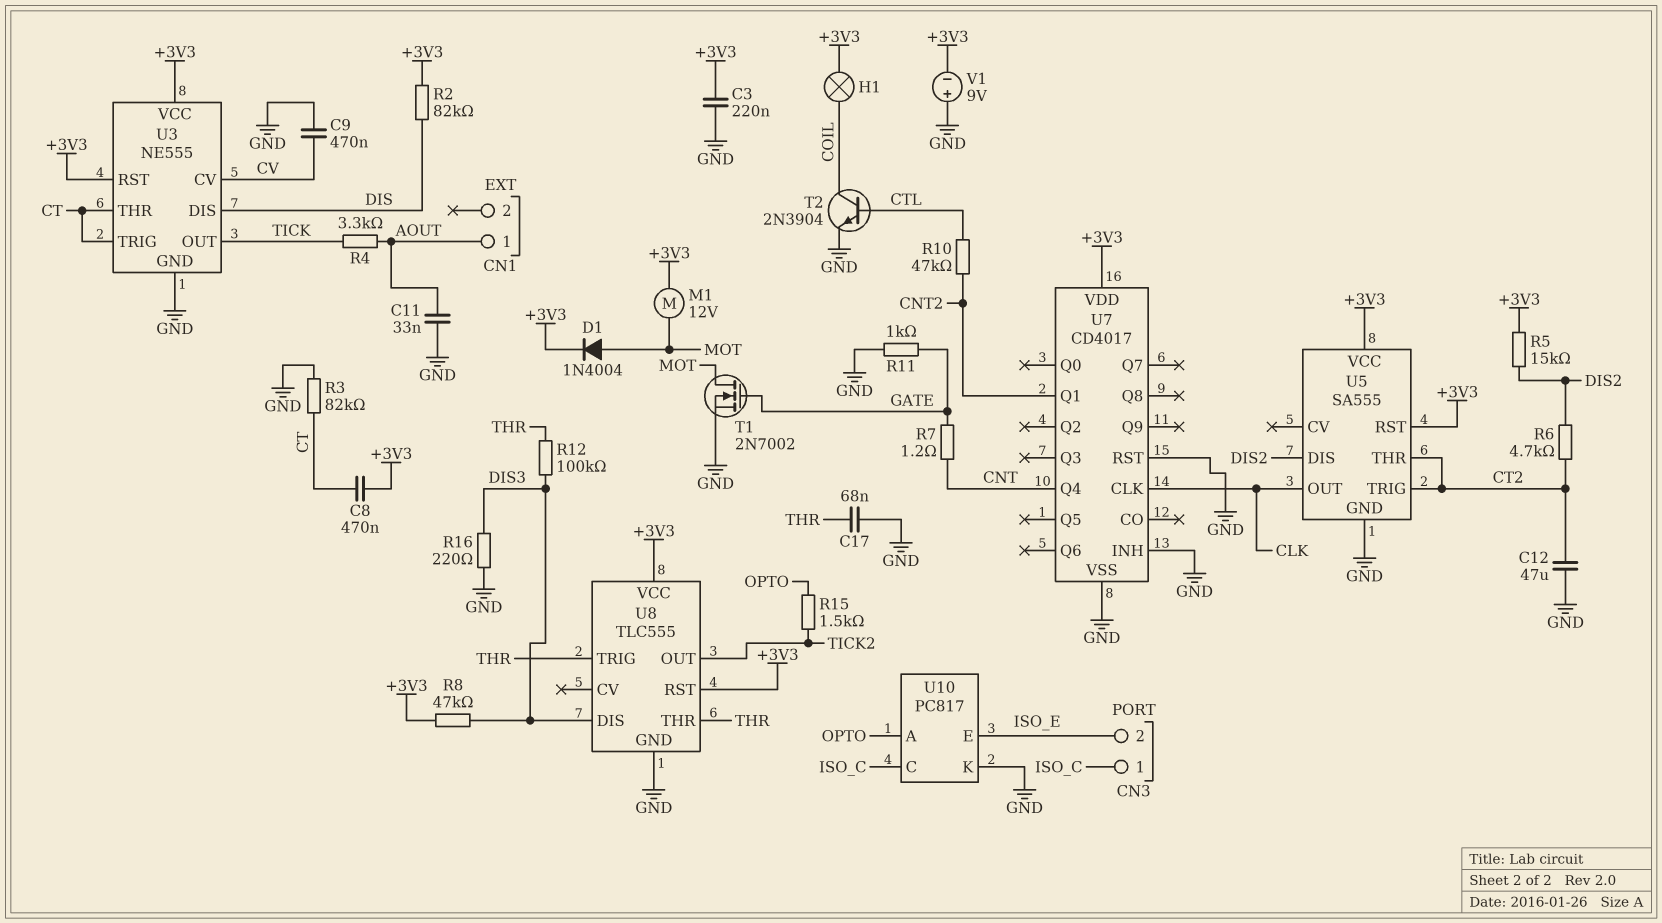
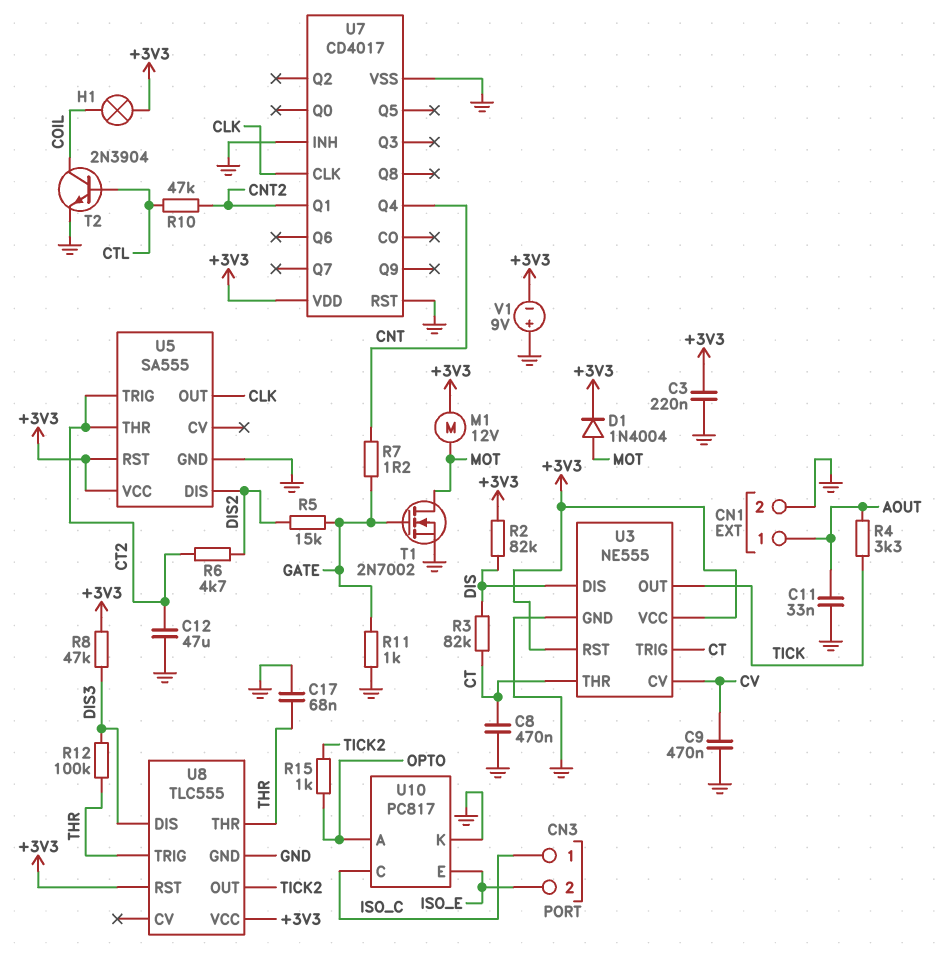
C8: 470nF (+3V3, CT) -> 470nF (CT, GND)
CN1 pin 2: none -> GND
R3: 82k (CT, GND) -> 82k (CT, DIS)
R5: 15k (+3V3, DIS2) -> 15k (DIS2, GATE)
R15: 1.5k (OPTO, TICK2) -> 1k (OPTO, TICK2)
R16: 220 (DIS3, GND) -> none

